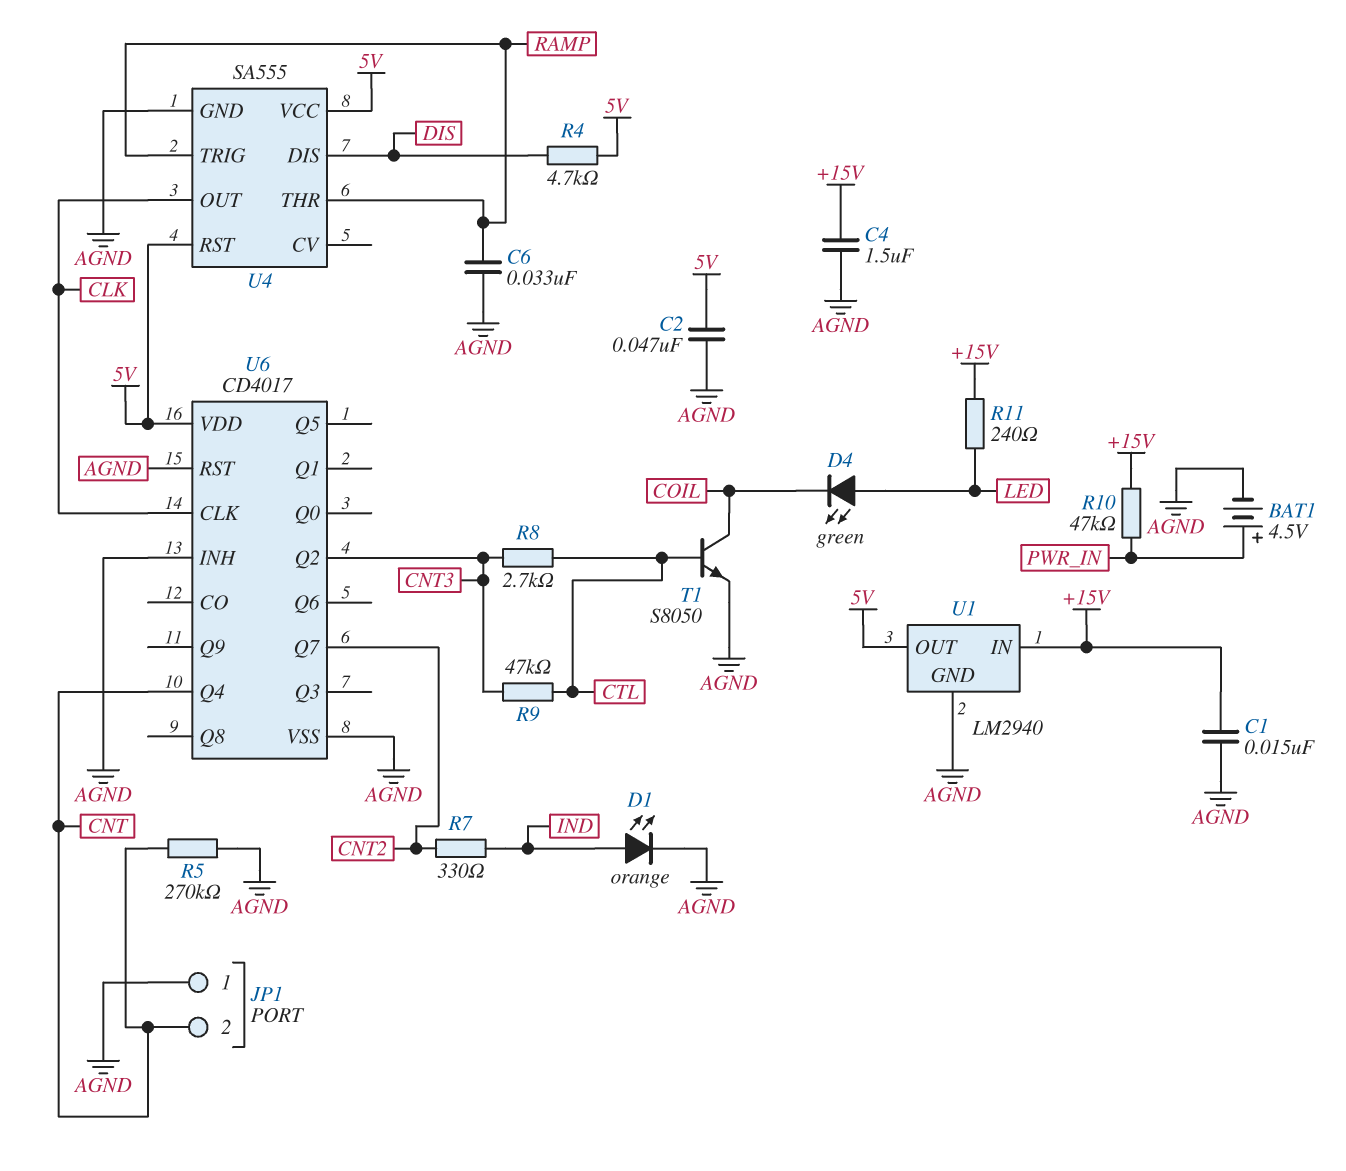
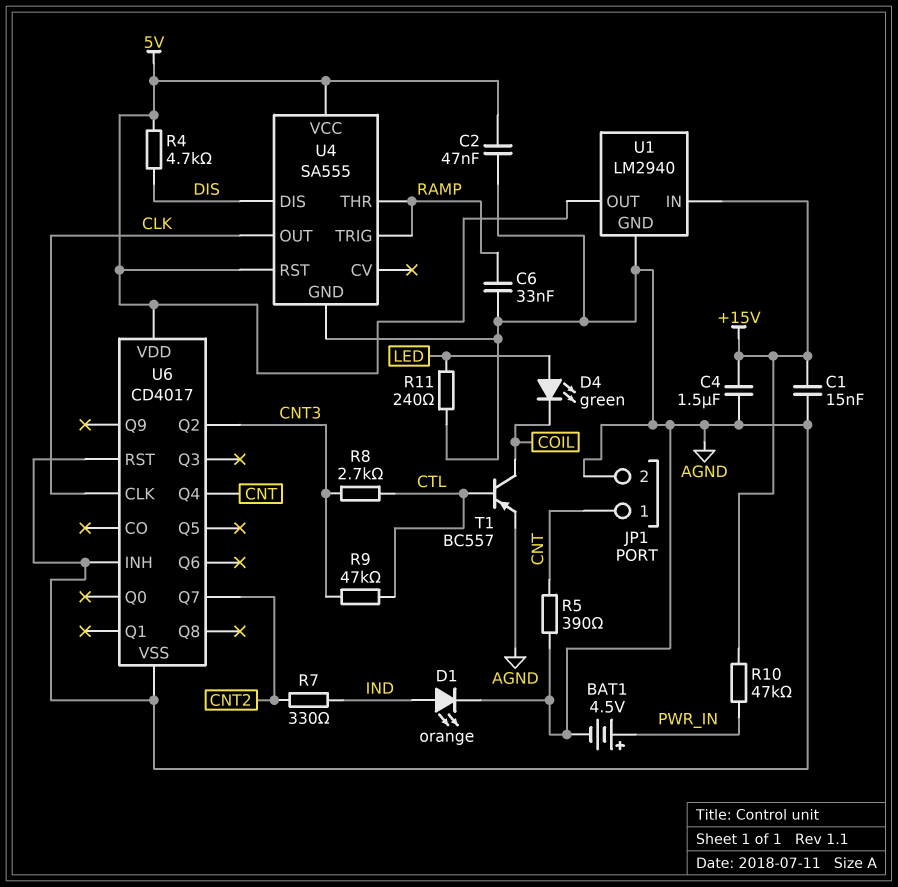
JP1 pin 1: AGND -> CNT
JP1 pin 2: CNT -> AGND
R5: 270k (AGND, CNT) -> 390 (AGND, CNT)
R11: 240 (+15V, LED) -> 240 (AGND, LED)
T1: NPN S8050 (B CTL, C COIL, E AGND) -> PNP BC557 (B CTL, C COIL, E AGND)

